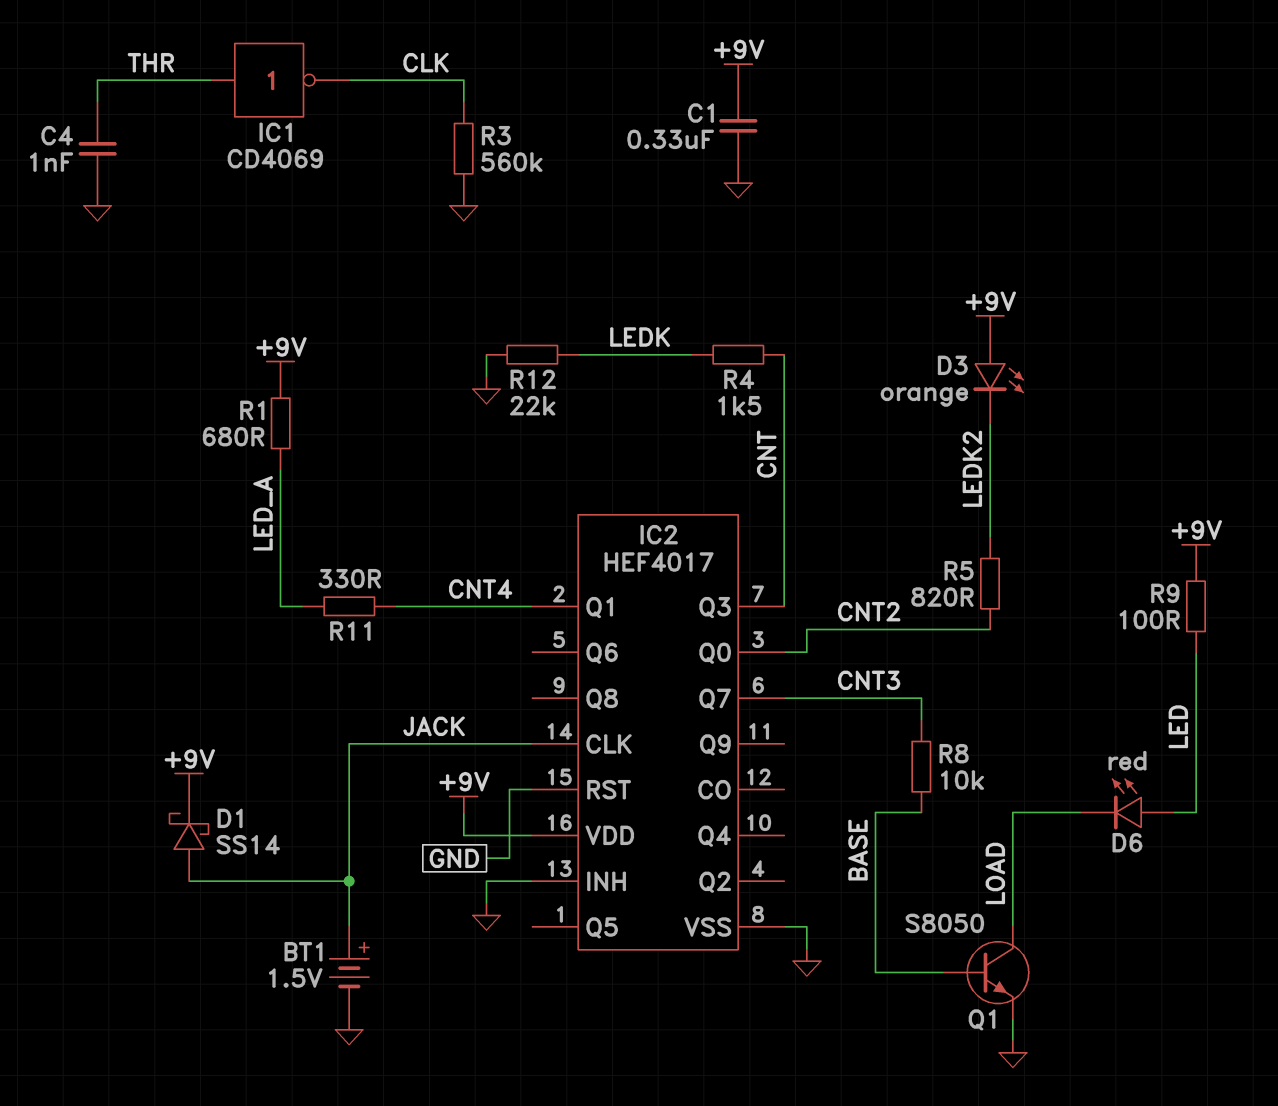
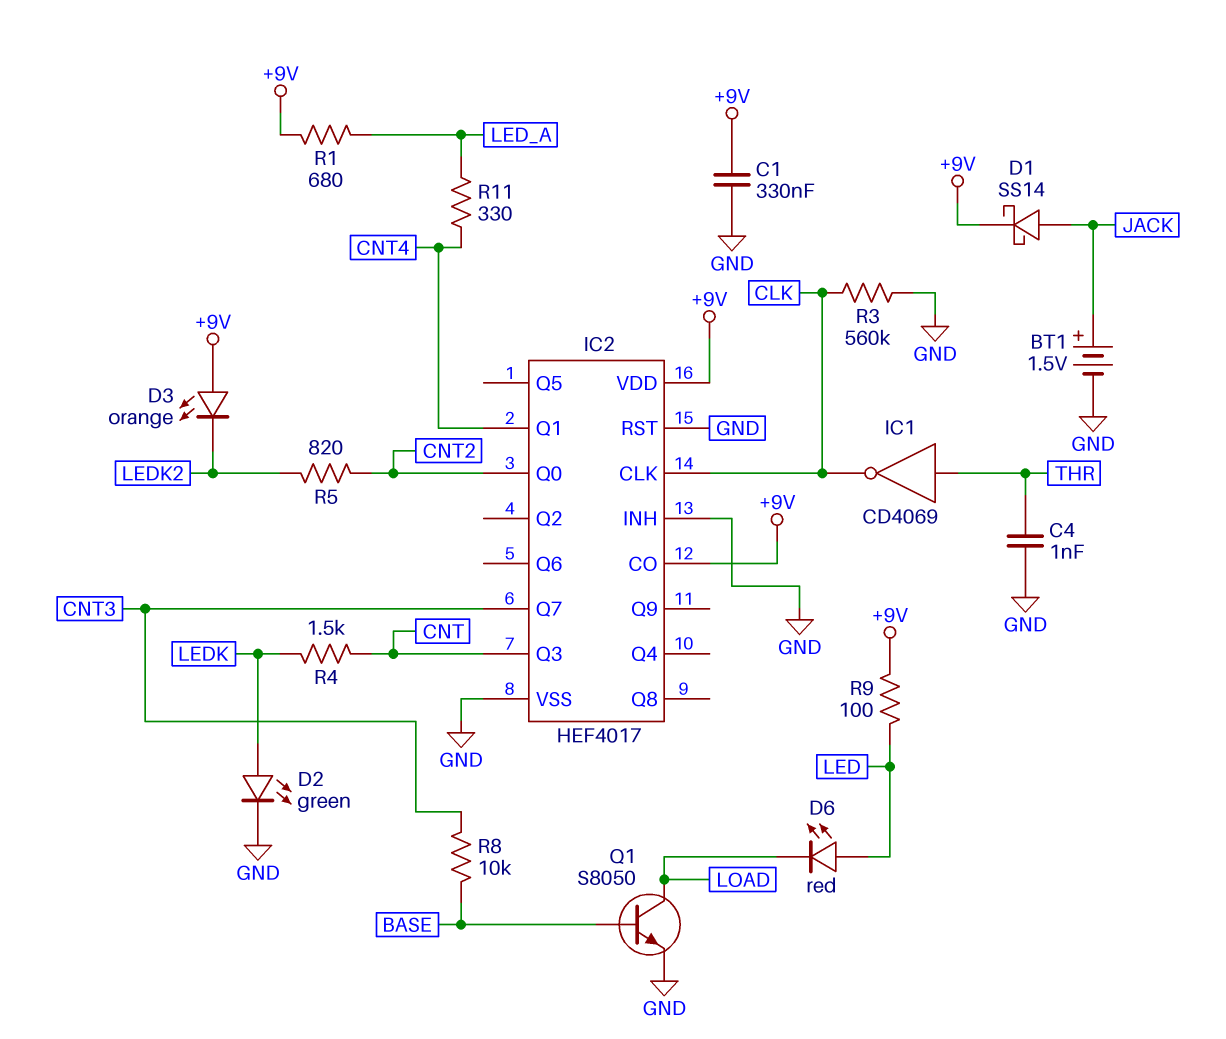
D2: none -> LED green (A LEDK, K GND)
IC2 pin CLK: JACK -> CLK
IC2 pin CO: none -> +9V
R12: 22k (GND, LEDK) -> none

